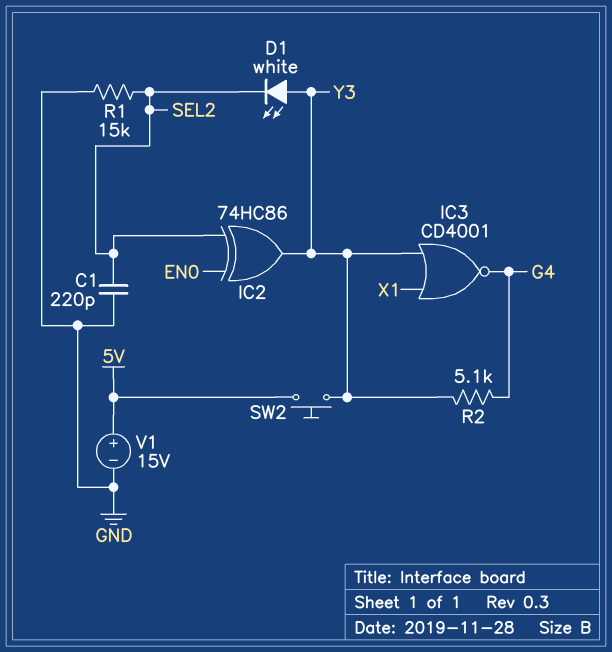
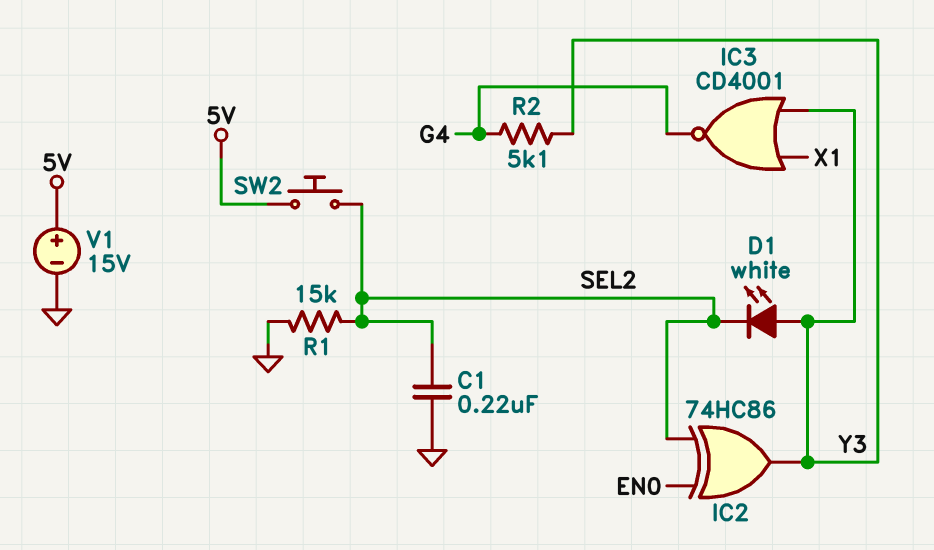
C1: 220pF (GND, SEL2) -> 220nF (GND, SEL2)
SW2: button (5V, Y3) -> button (5V, SEL2)

